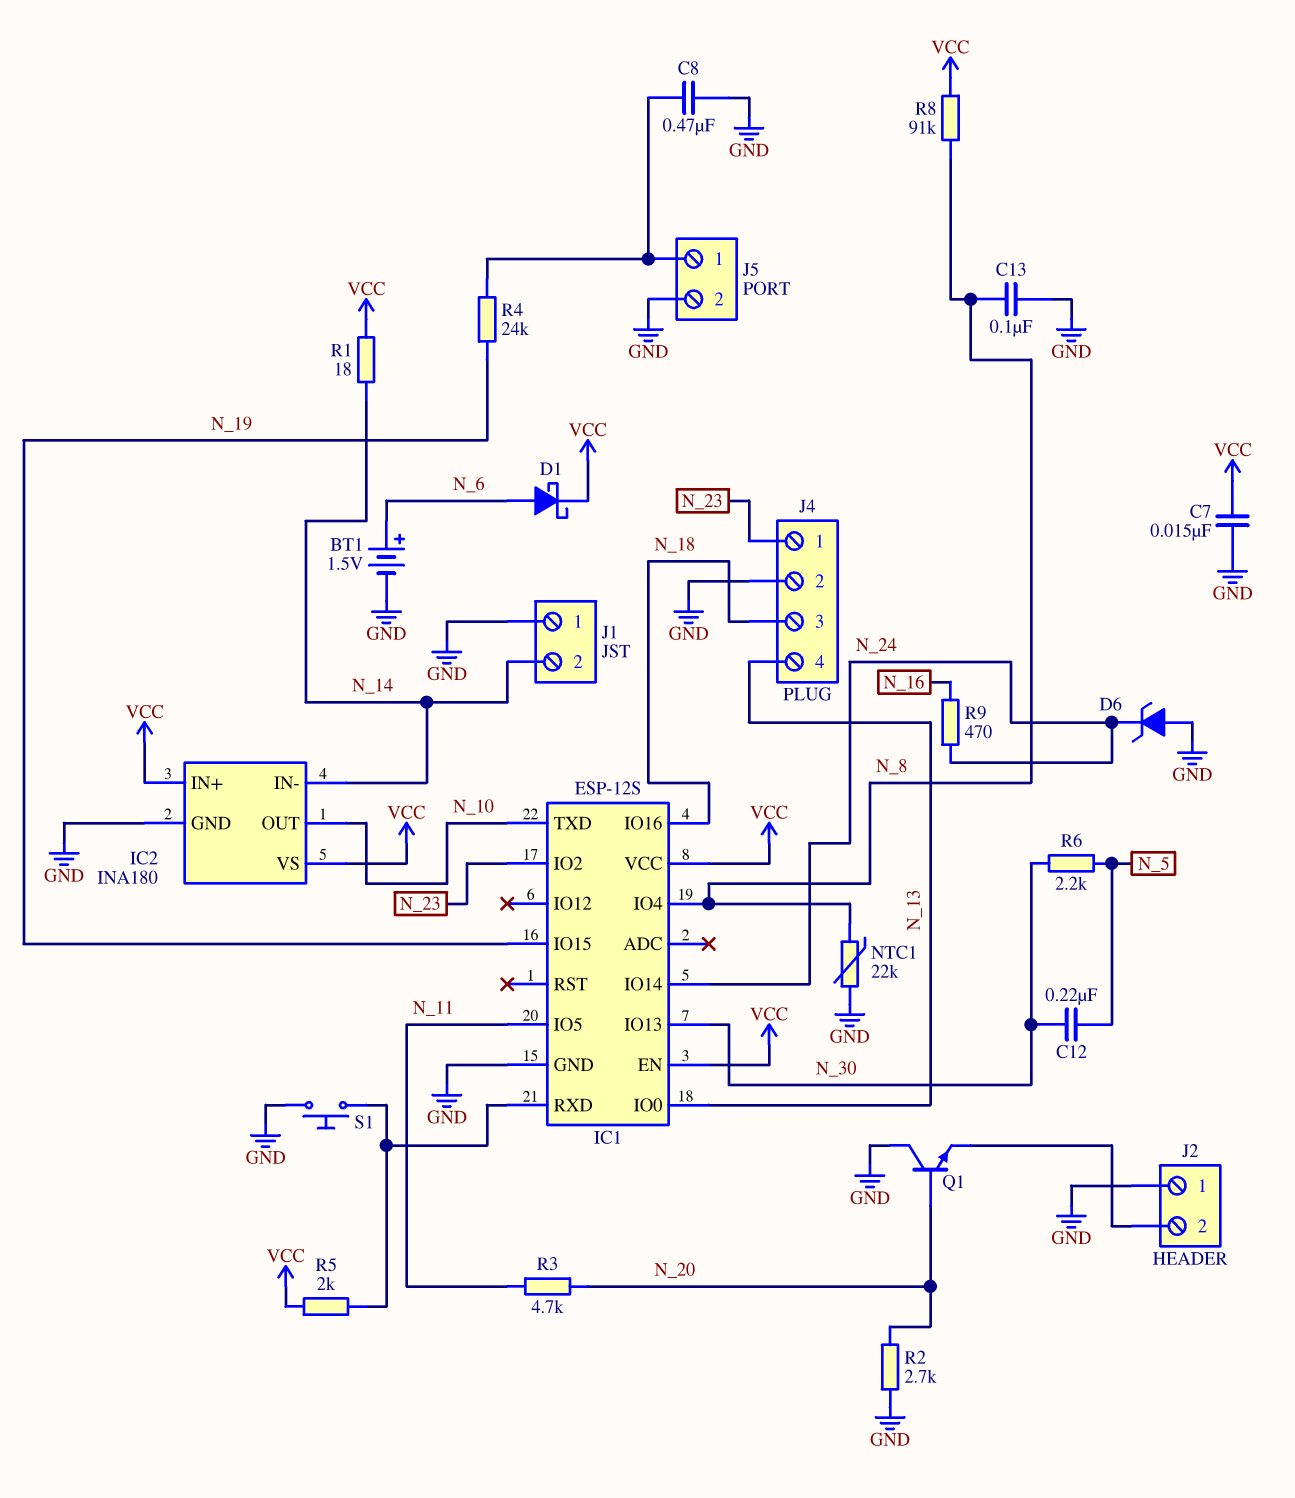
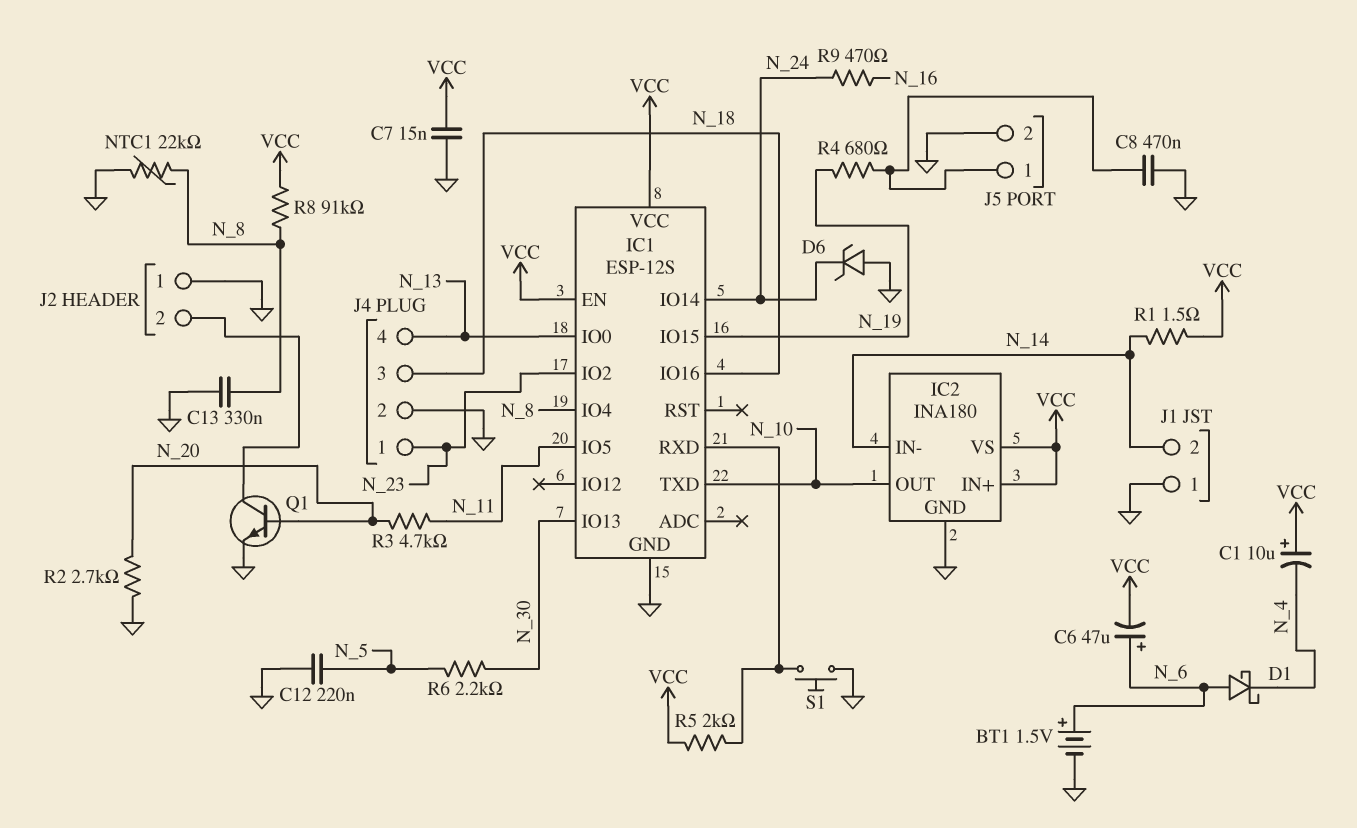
C1: none -> 10uF (plus VCC, minus N_4)
C6: none -> 47uF (plus N_6, minus VCC)
C12: 220nF (N_5, N_30) -> 220nF (GND, N_5)
C13: 100nF (GND, N_8) -> 330nF (GND, N_8)
D1: schottky (A N_6, K VCC) -> schottky (A N_6, K N_4)
Q1: NPN (B N_20, C GND, E J2/2) -> NPN (B N_20, C J2/2, E GND)
R1: 18 (N_14, VCC) -> 1.5 (N_14, VCC)
R4: 24k (J5/1, N_19) -> 680 (J5/1, N_19)

